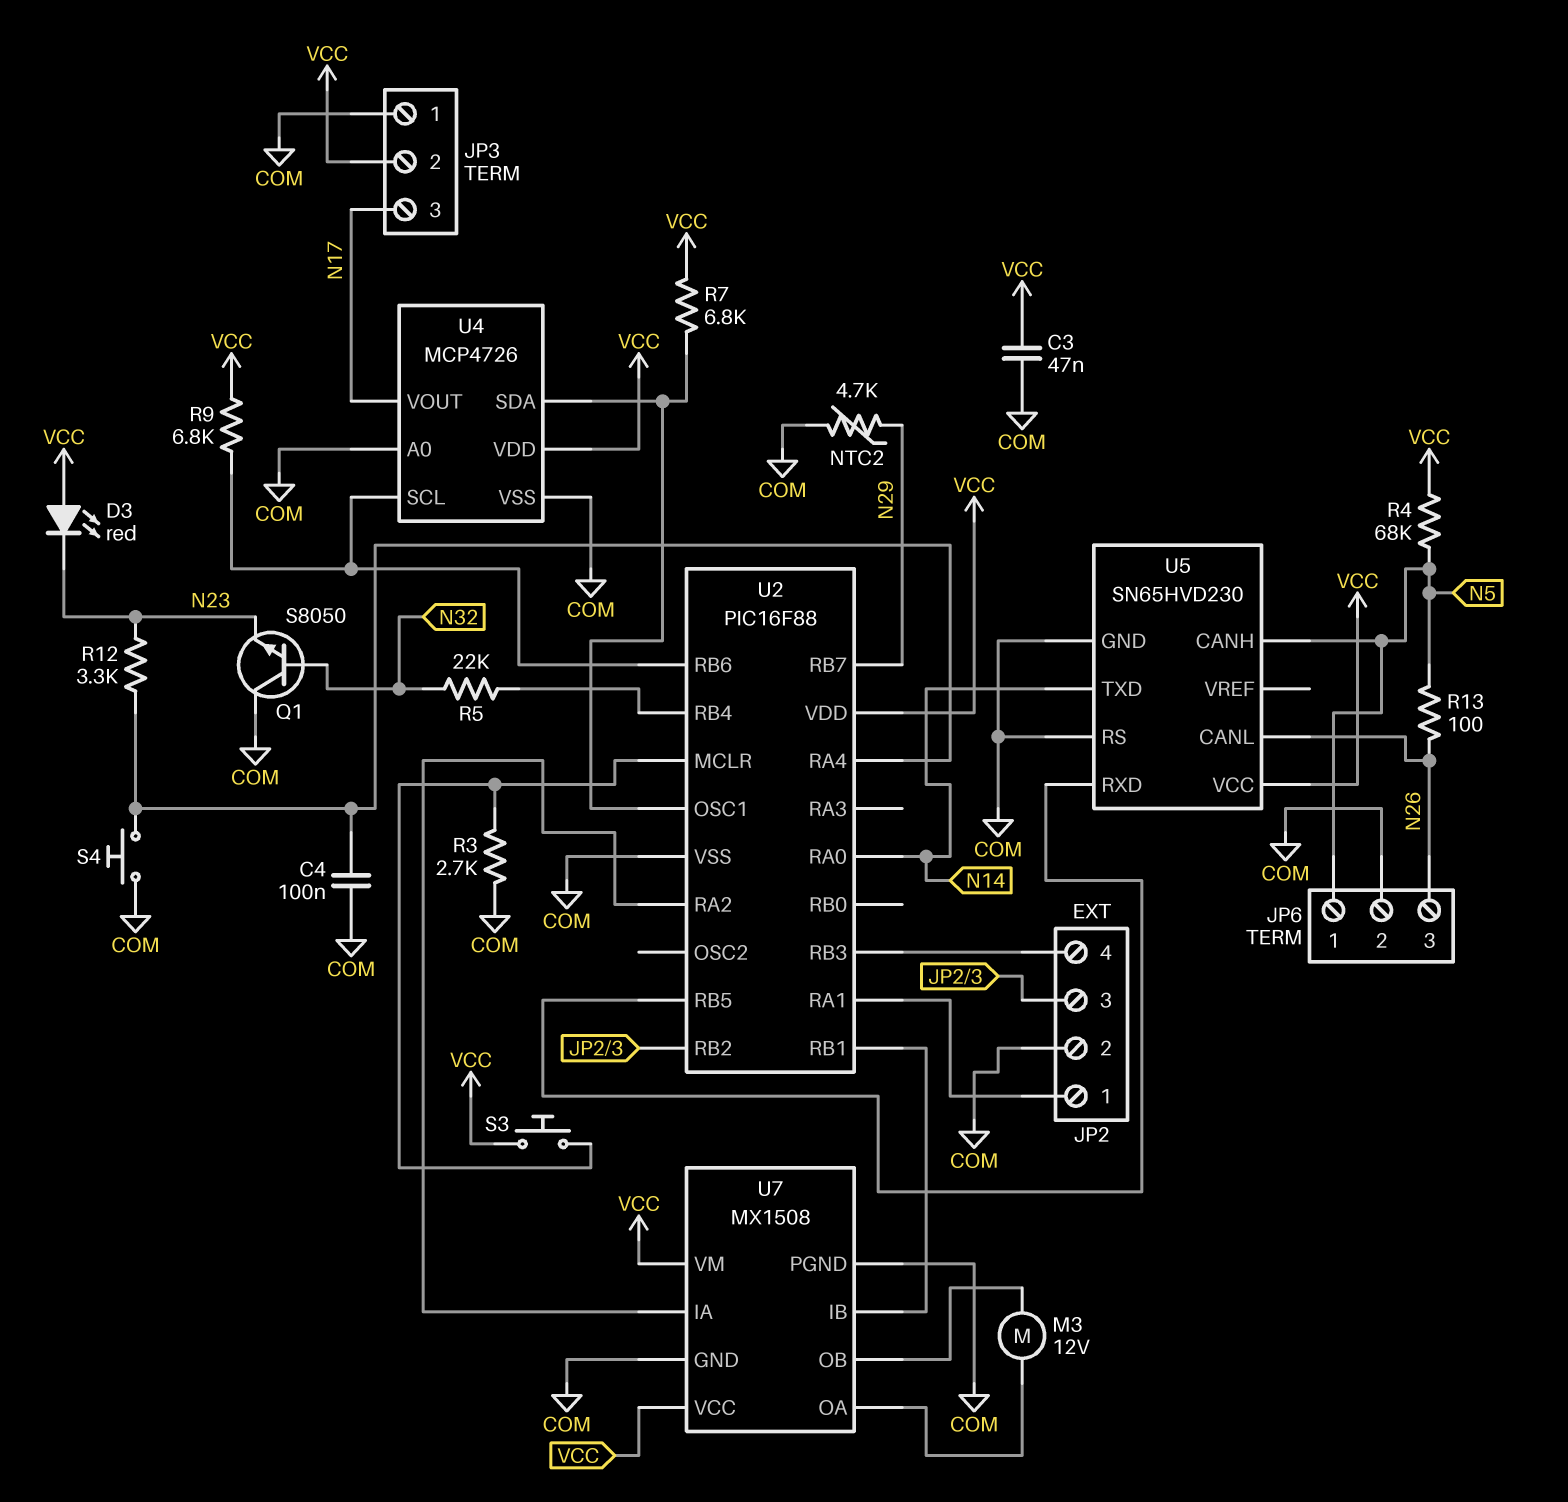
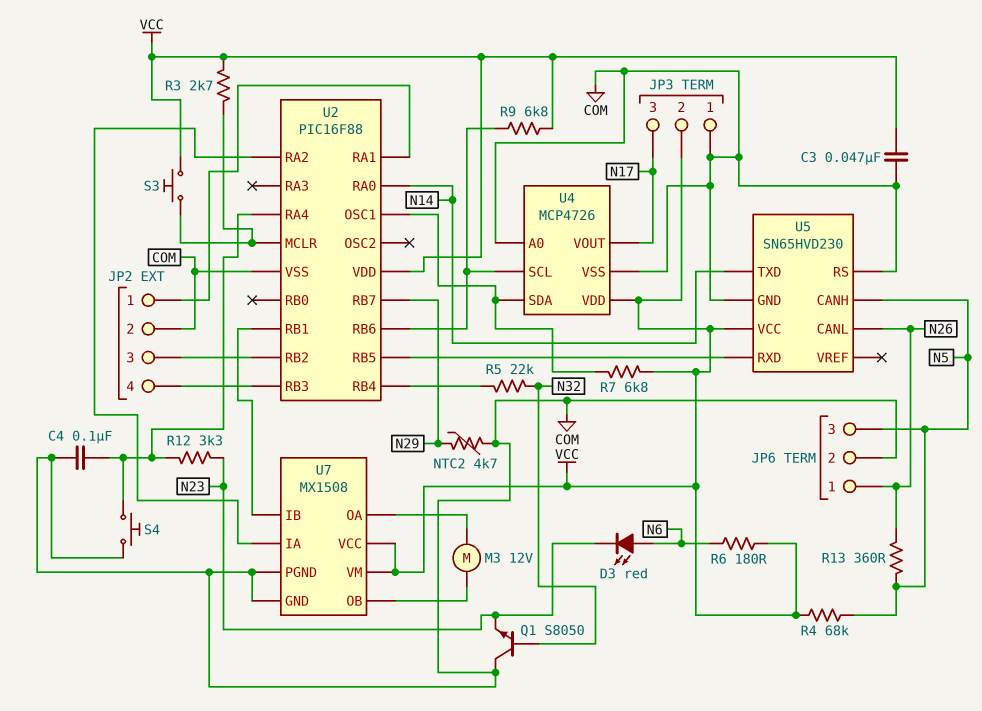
D3: LED red (A VCC, K N23) -> LED red (A N6, K N23)
JP6 pin 1: N5 -> N26
JP6 pin 3: N26 -> N5
R3: 2.7k (COM, U2/MCLR) -> 2.7k (U2/MCLR, VCC)
R6: none -> 180 (N6, VCC)
R13: 100 (N5, N26) -> 360 (N5, N26)

